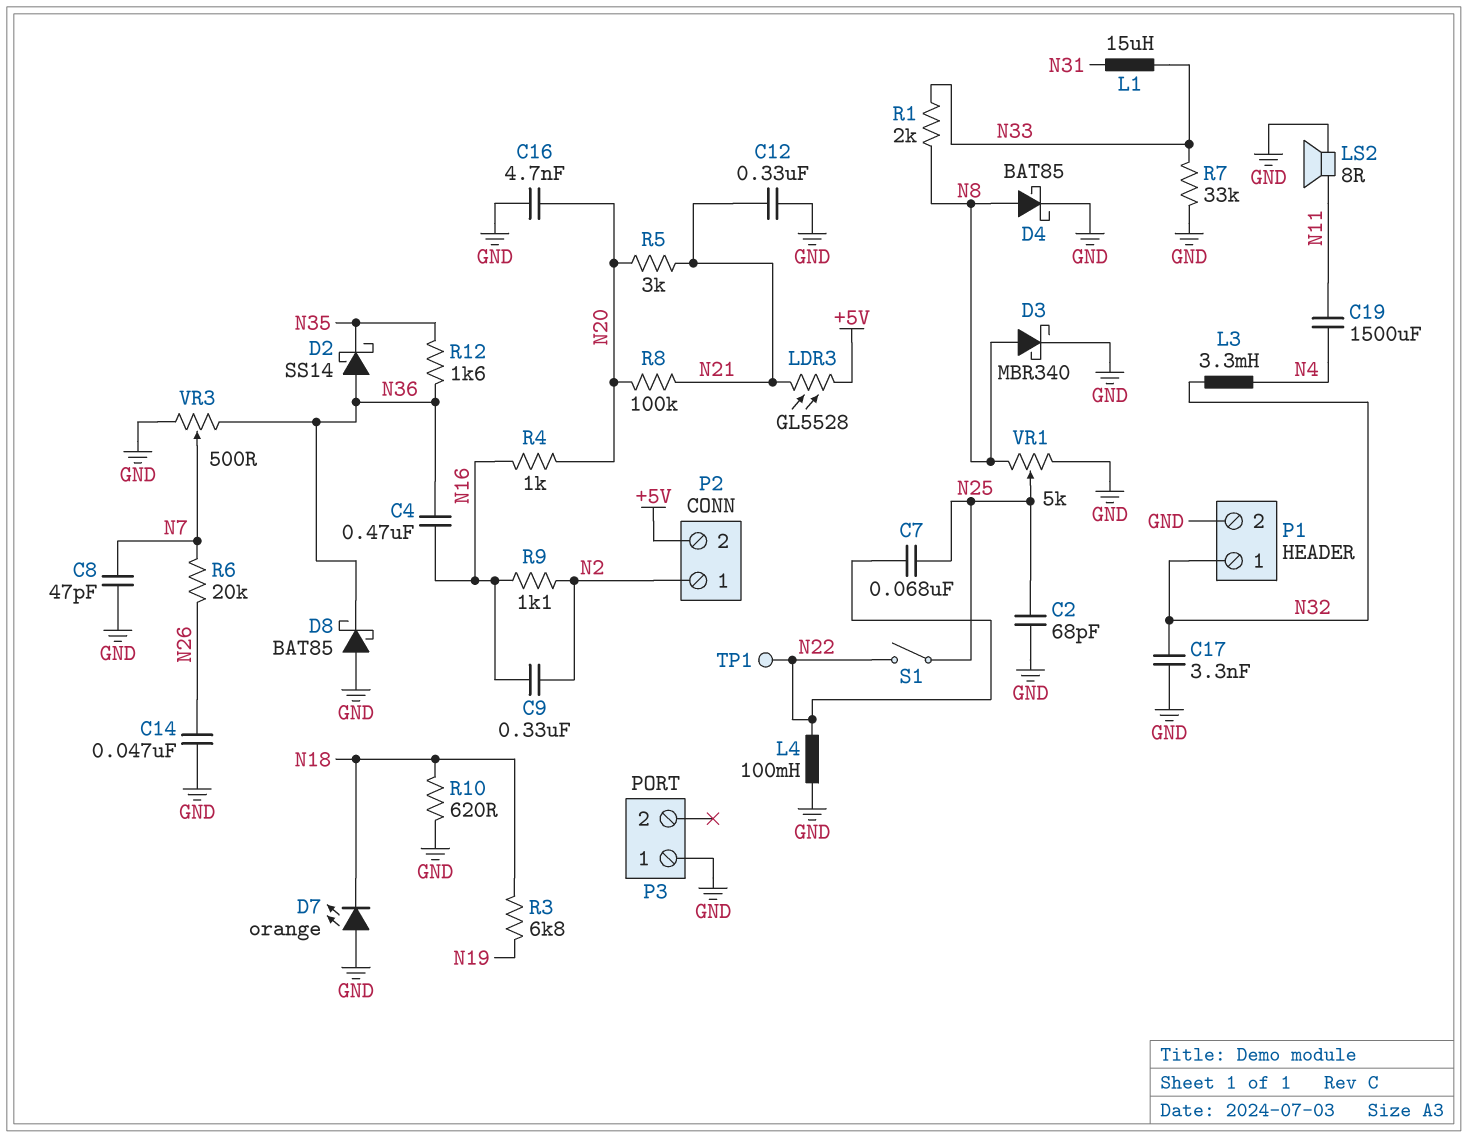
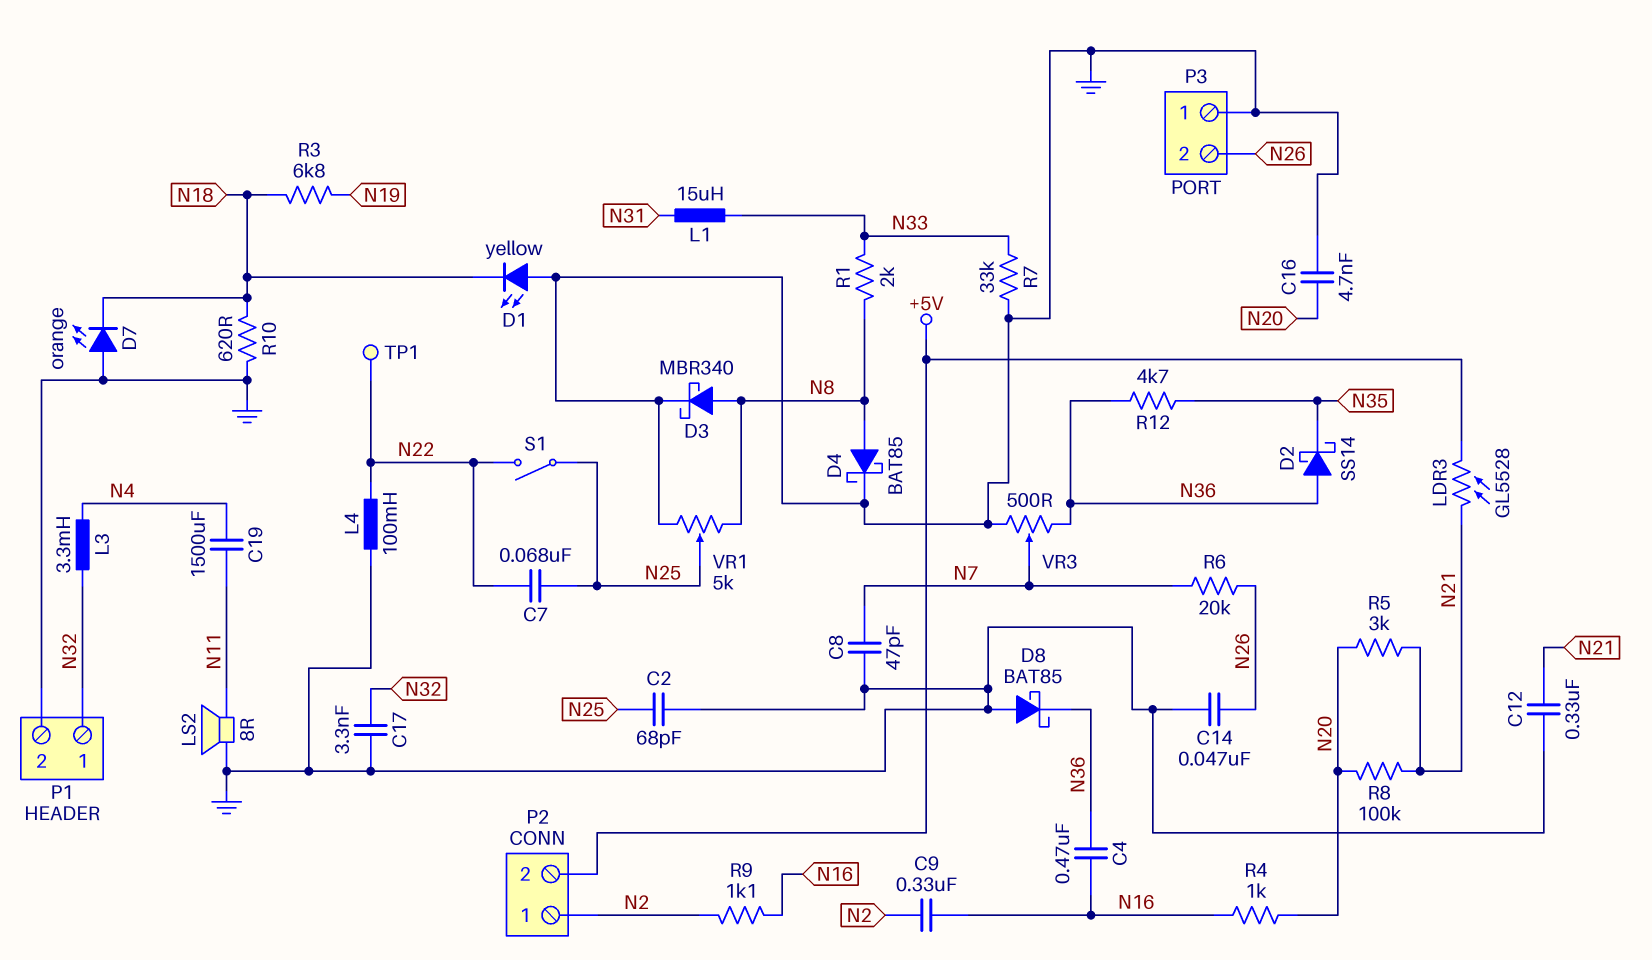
D1: none -> LED yellow (A GND, K N18)
P3 pin 2: none -> N26
R12: 1.6k (N35, N36) -> 4.7k (N35, N36)

